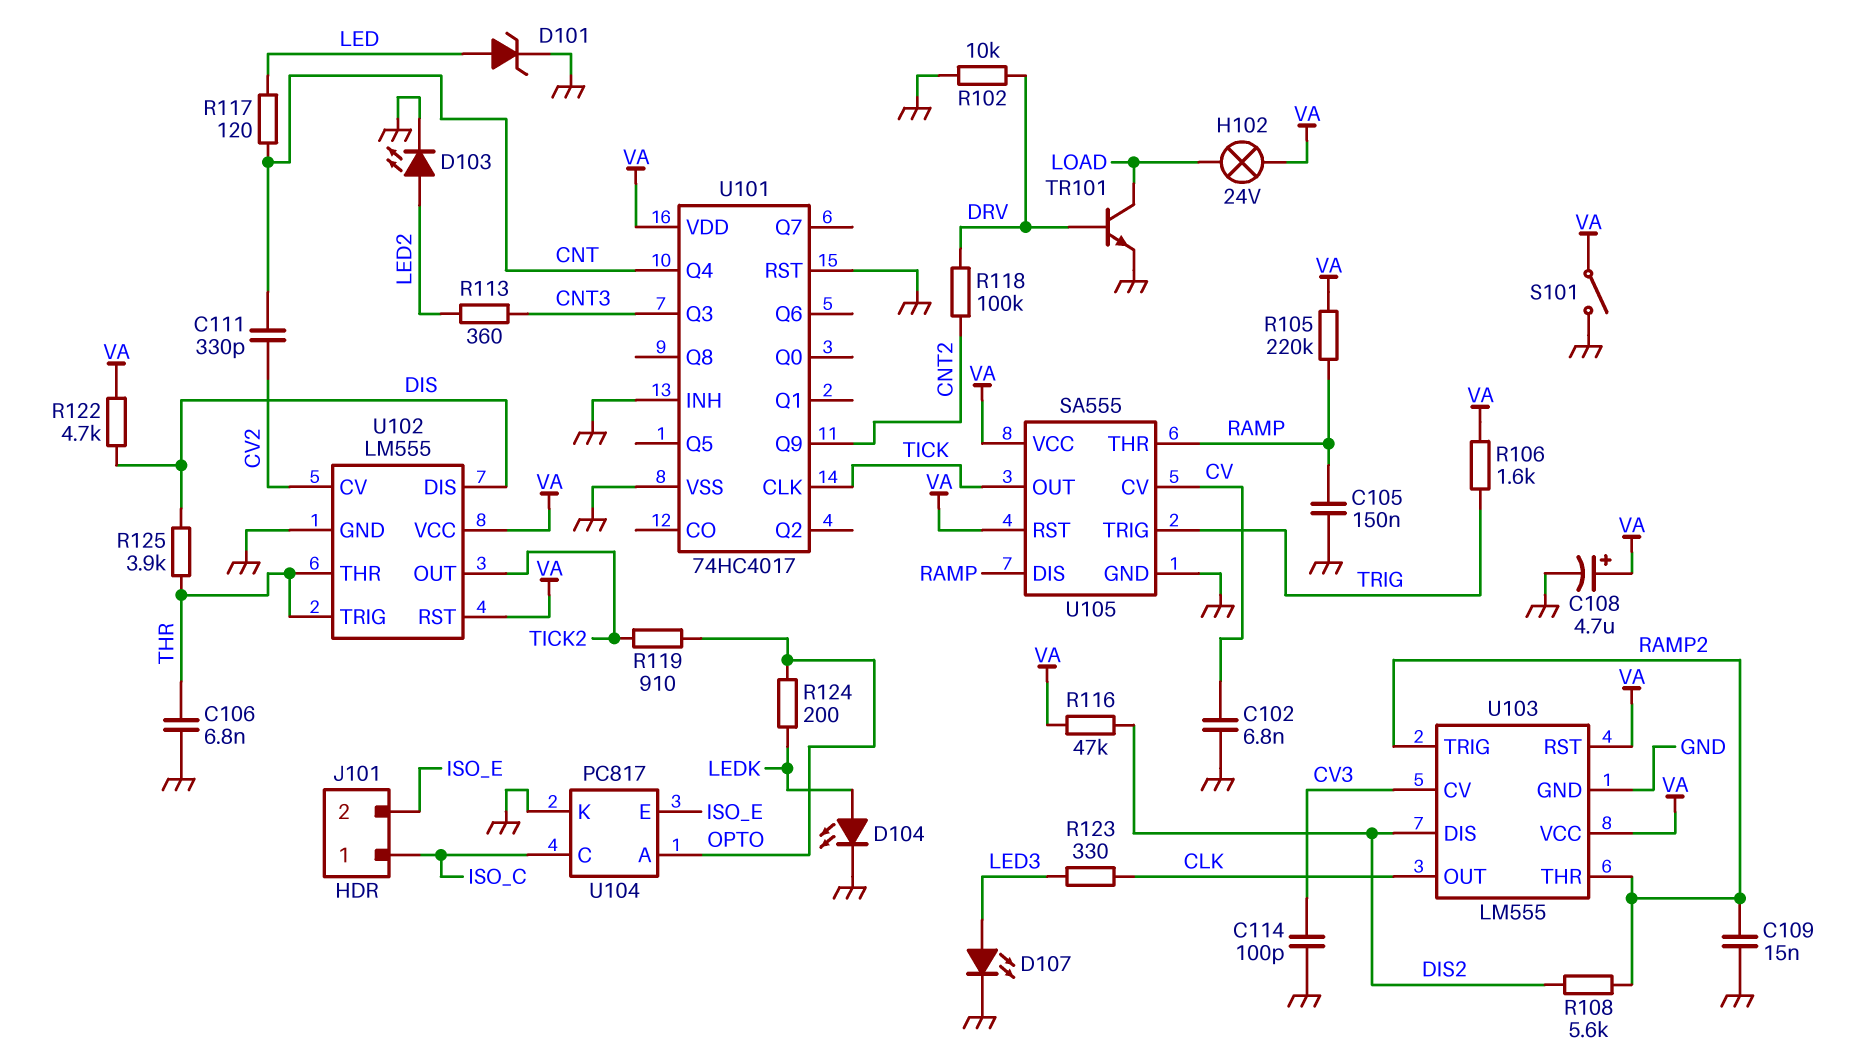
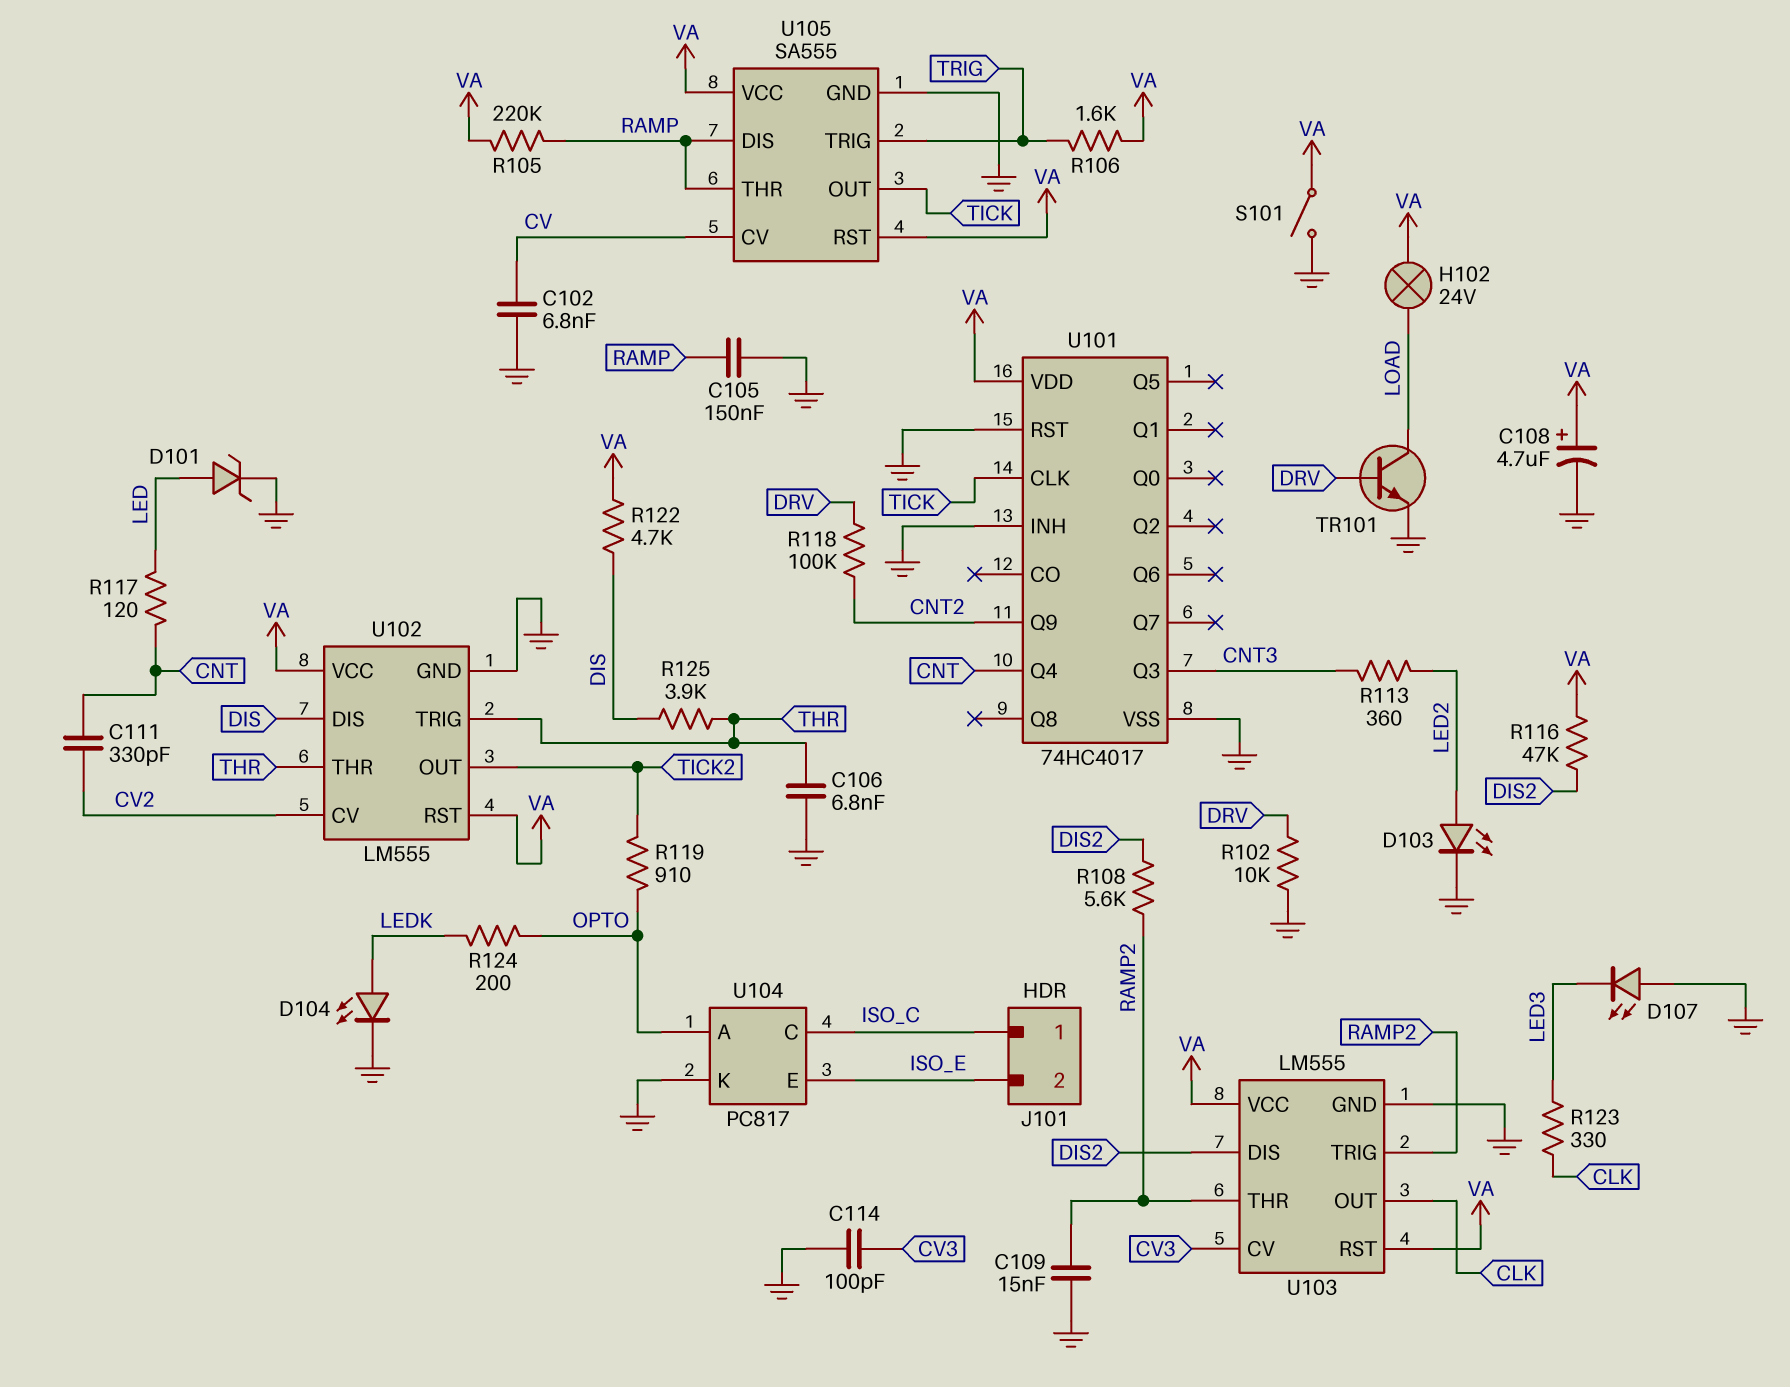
D107: LED (A LED3, K GND) -> LED (A GND, K LED3)

